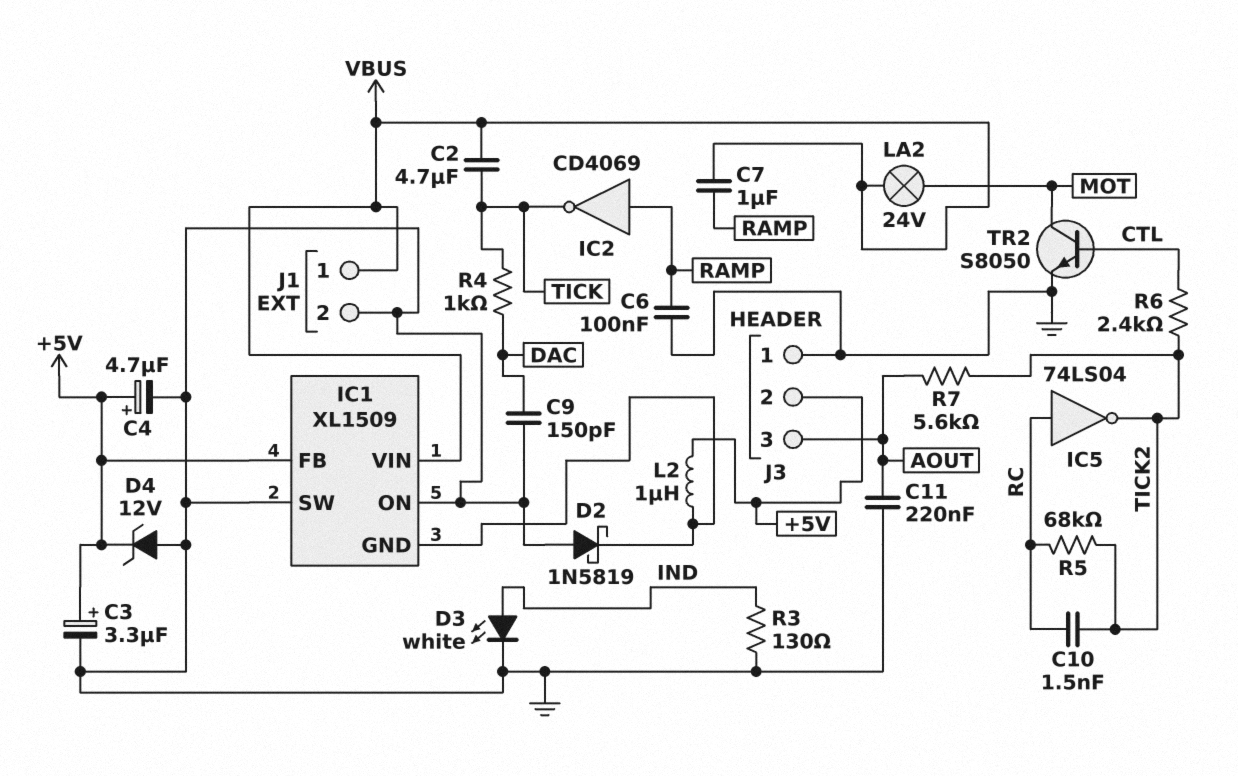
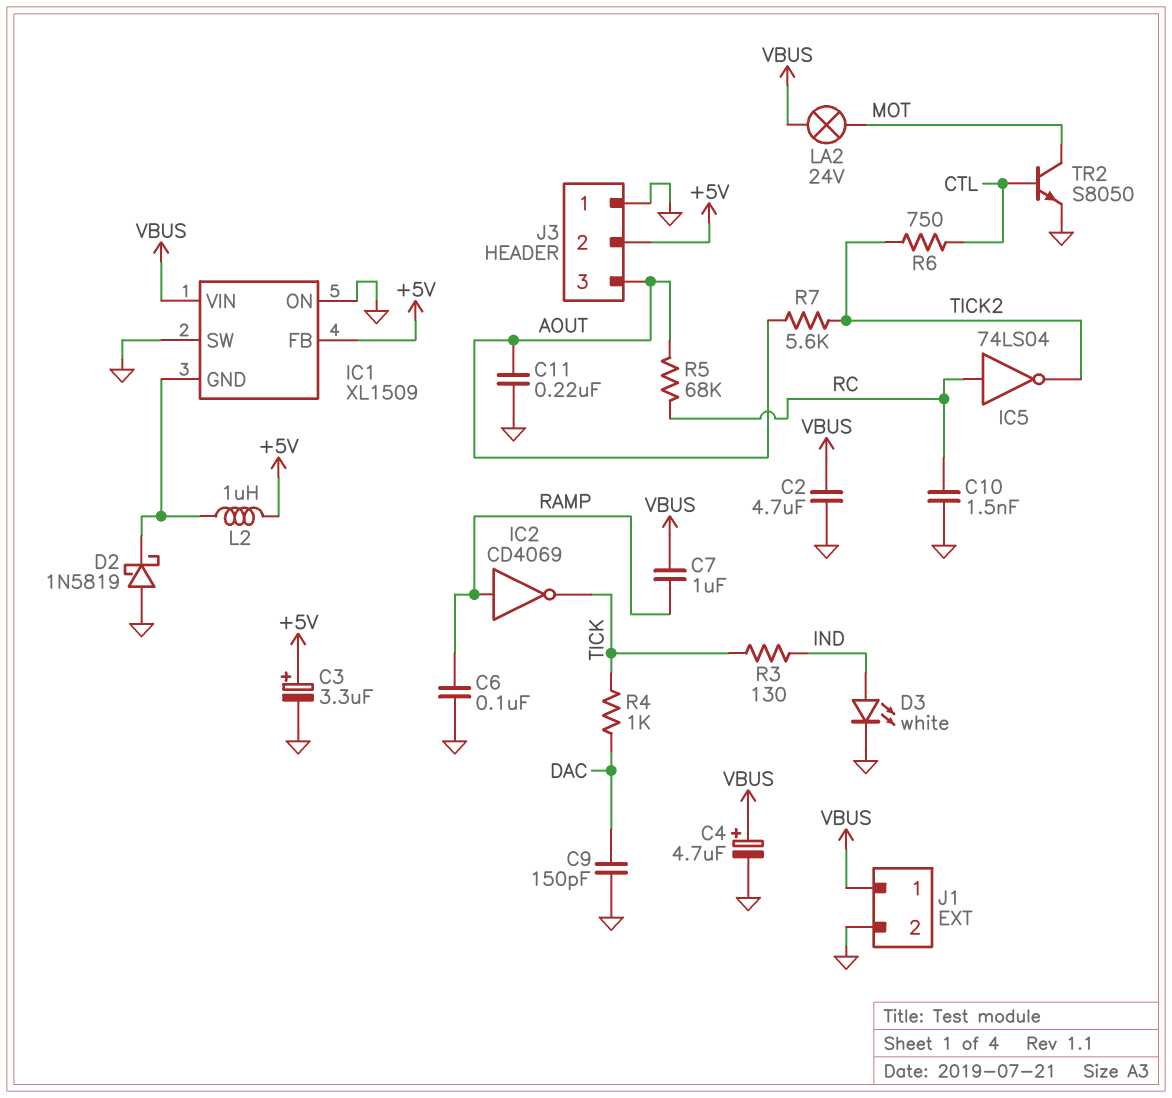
C2: 4.7uF (TICK, VBUS) -> 4.7uF (GND, VBUS)
C4: 4.7uF (plus +5V, minus GND) -> 4.7uF (plus VBUS, minus GND)
C10: 1.5nF (RC, TICK2) -> 1.5nF (GND, RC)
D4: zener 12V (A GND, K +5V) -> none
R3: 130 (GND, IND) -> 130 (IND, TICK)
R5: 68k (RC, TICK2) -> 68k (AOUT, RC)
R6: 2.4k (CTL, TICK2) -> 750 (CTL, TICK2)

